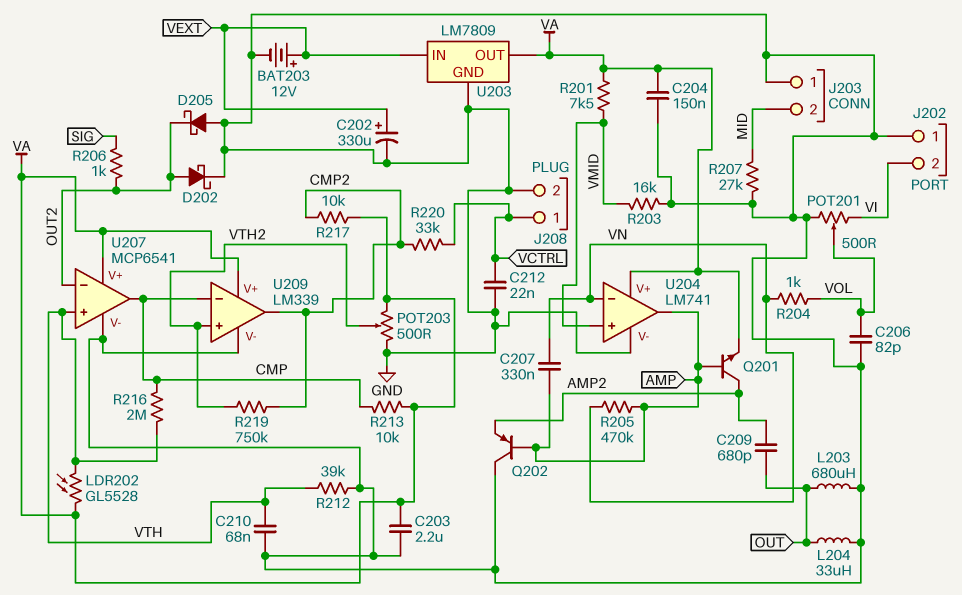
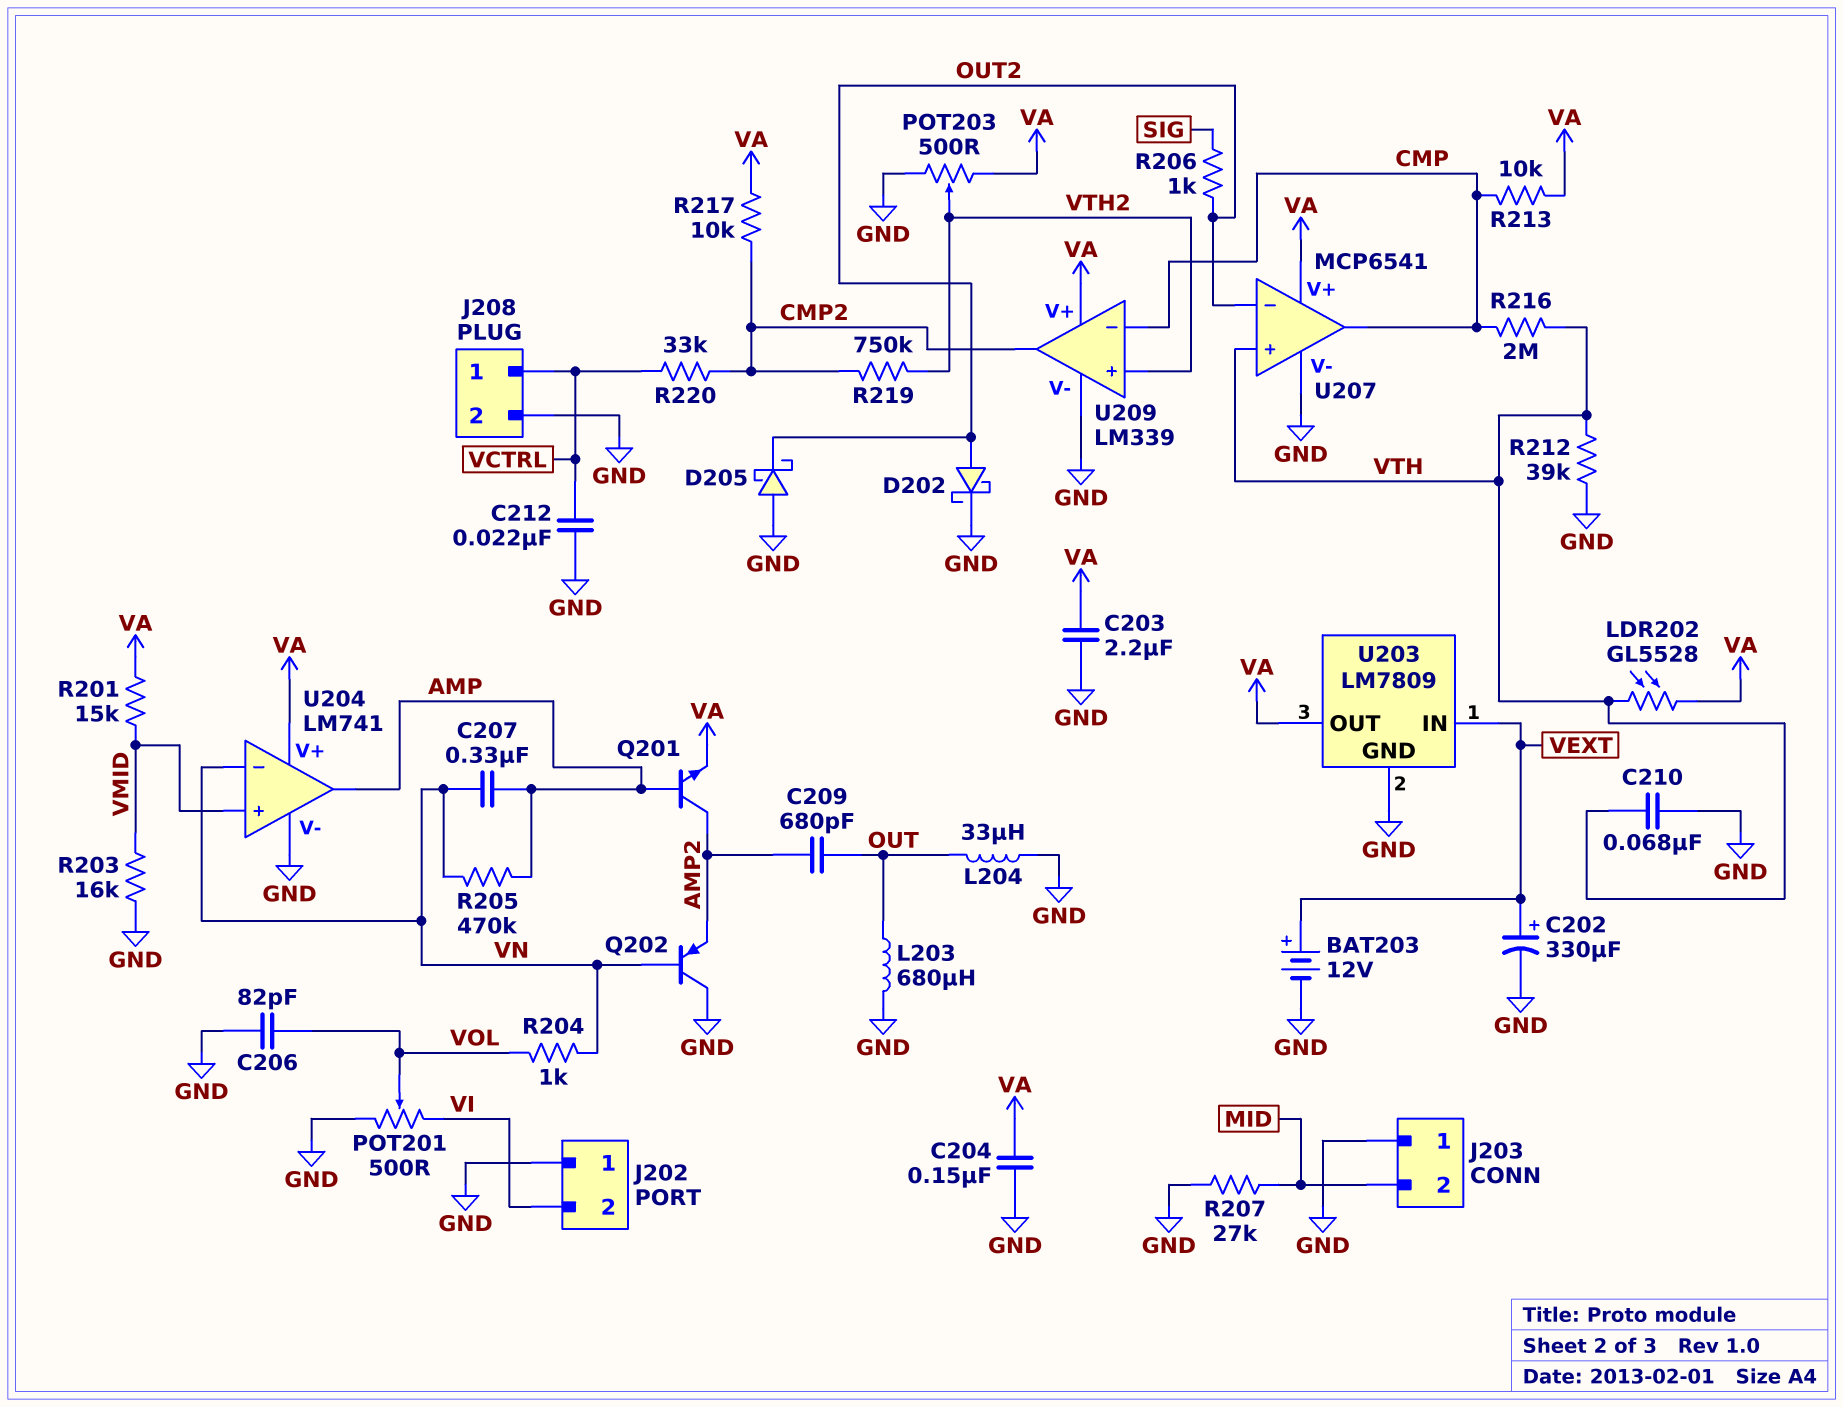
Q202: PNP (B AMP, C GND, E AMP2) -> PNP (B VN, C GND, E AMP2)
R201: 7.5k (VA, VMID) -> 15k (VA, VMID)

